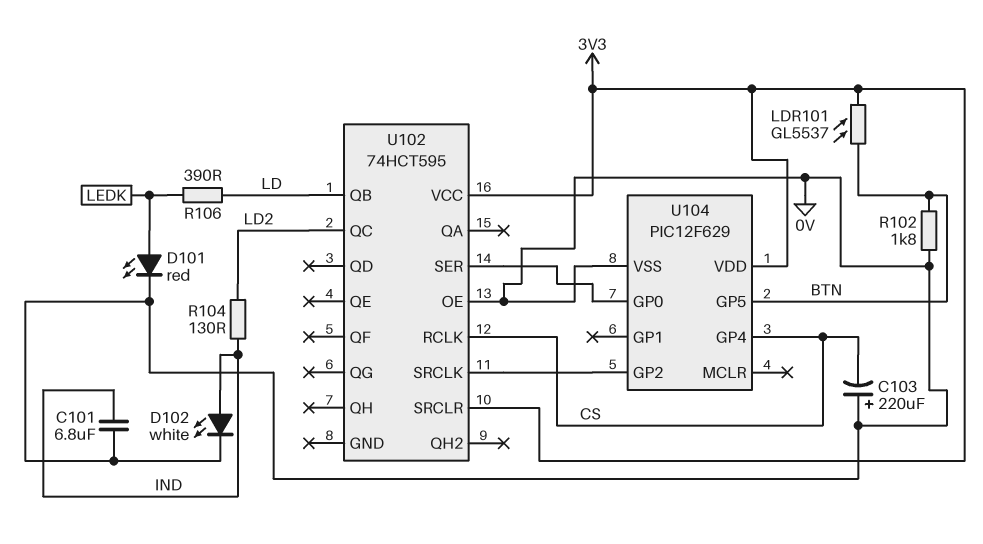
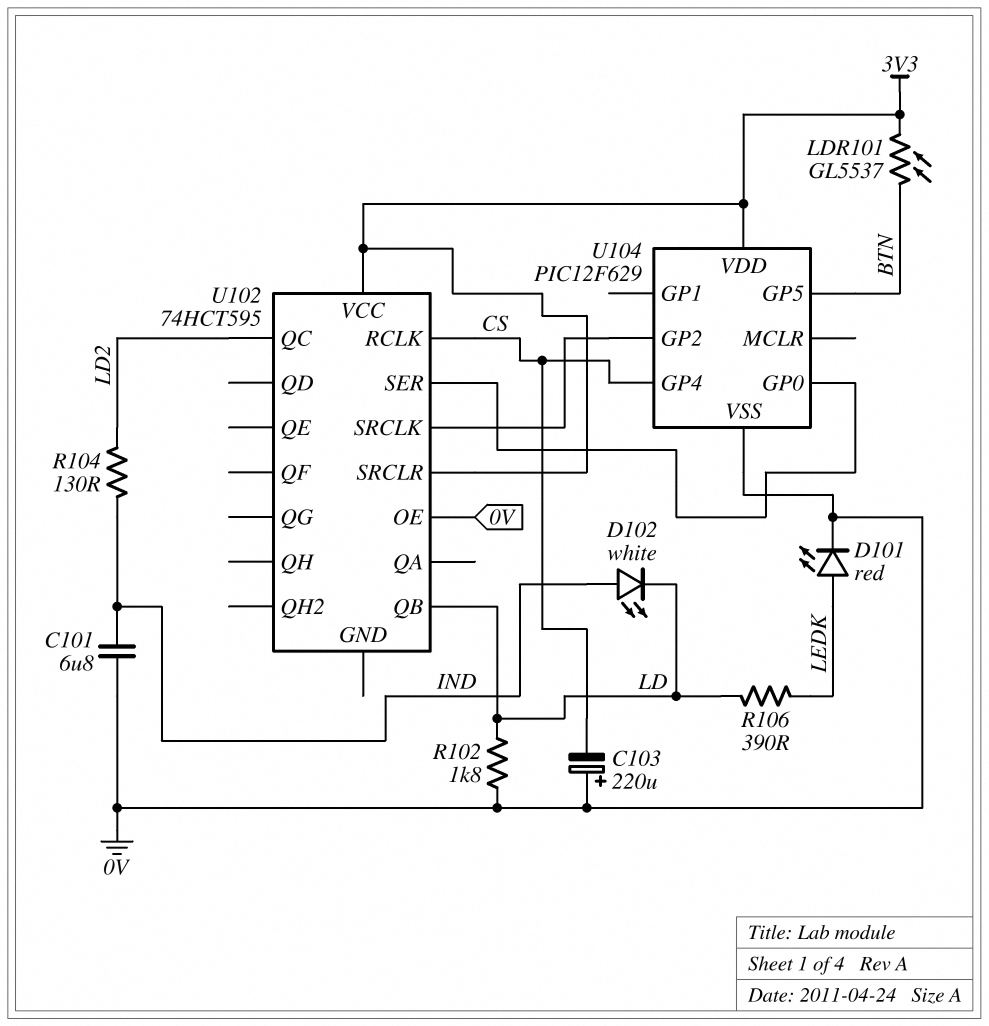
D102: LED white (A IND, K 0V) -> LED white (A IND, K LD)
R102: 1.8k (0V, BTN) -> 1.8k (0V, LD)

